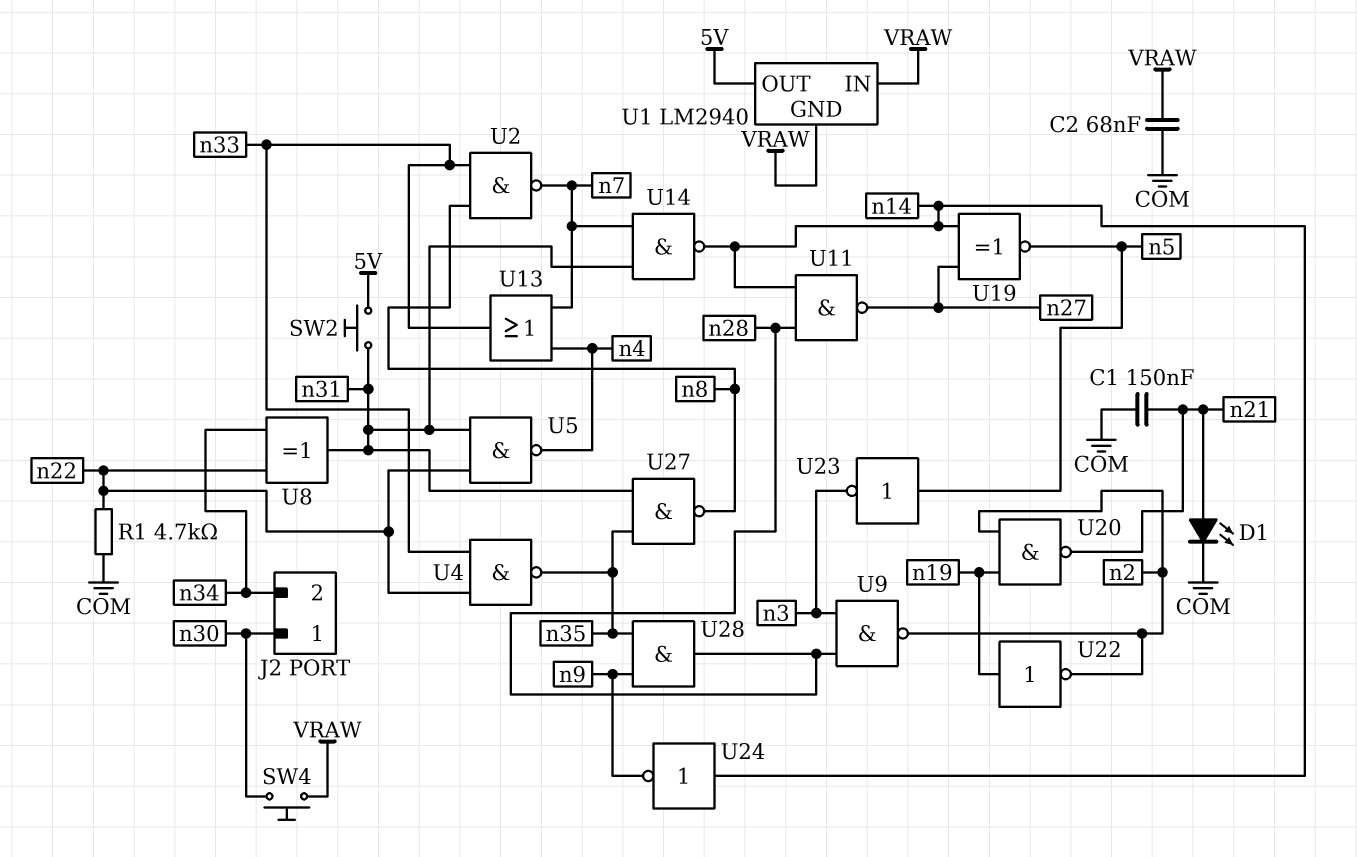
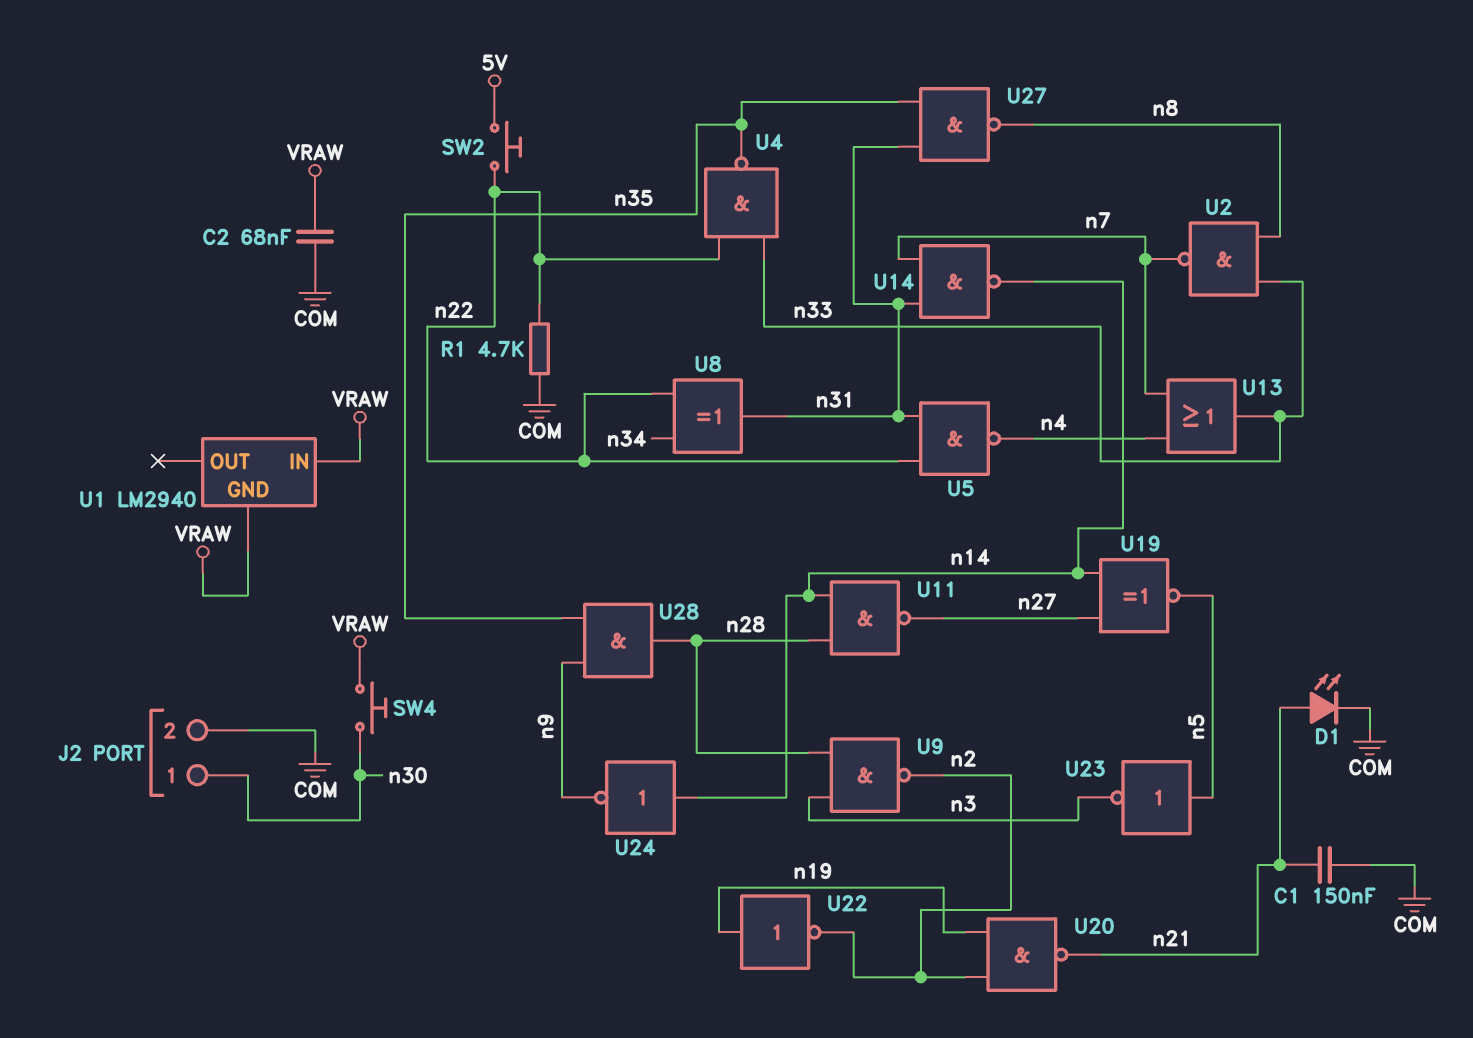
J2 pin 2: n34 -> COM
SW2: button (5V, n31) -> button (5V, n22)
U1 pin OUT: 5V -> none

